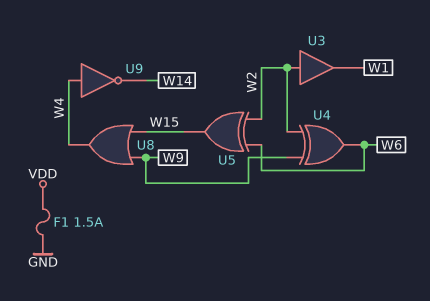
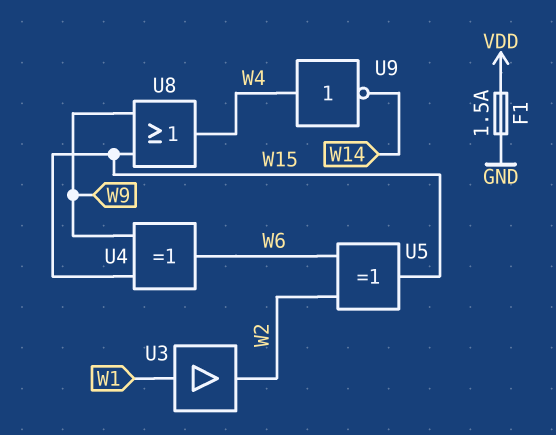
U3: buffer (in W2, out W1) -> buffer (in W1, out W2)
U4: XOR (in W2, in W9, out W6) -> XOR (in W9, in W15, out W6)

